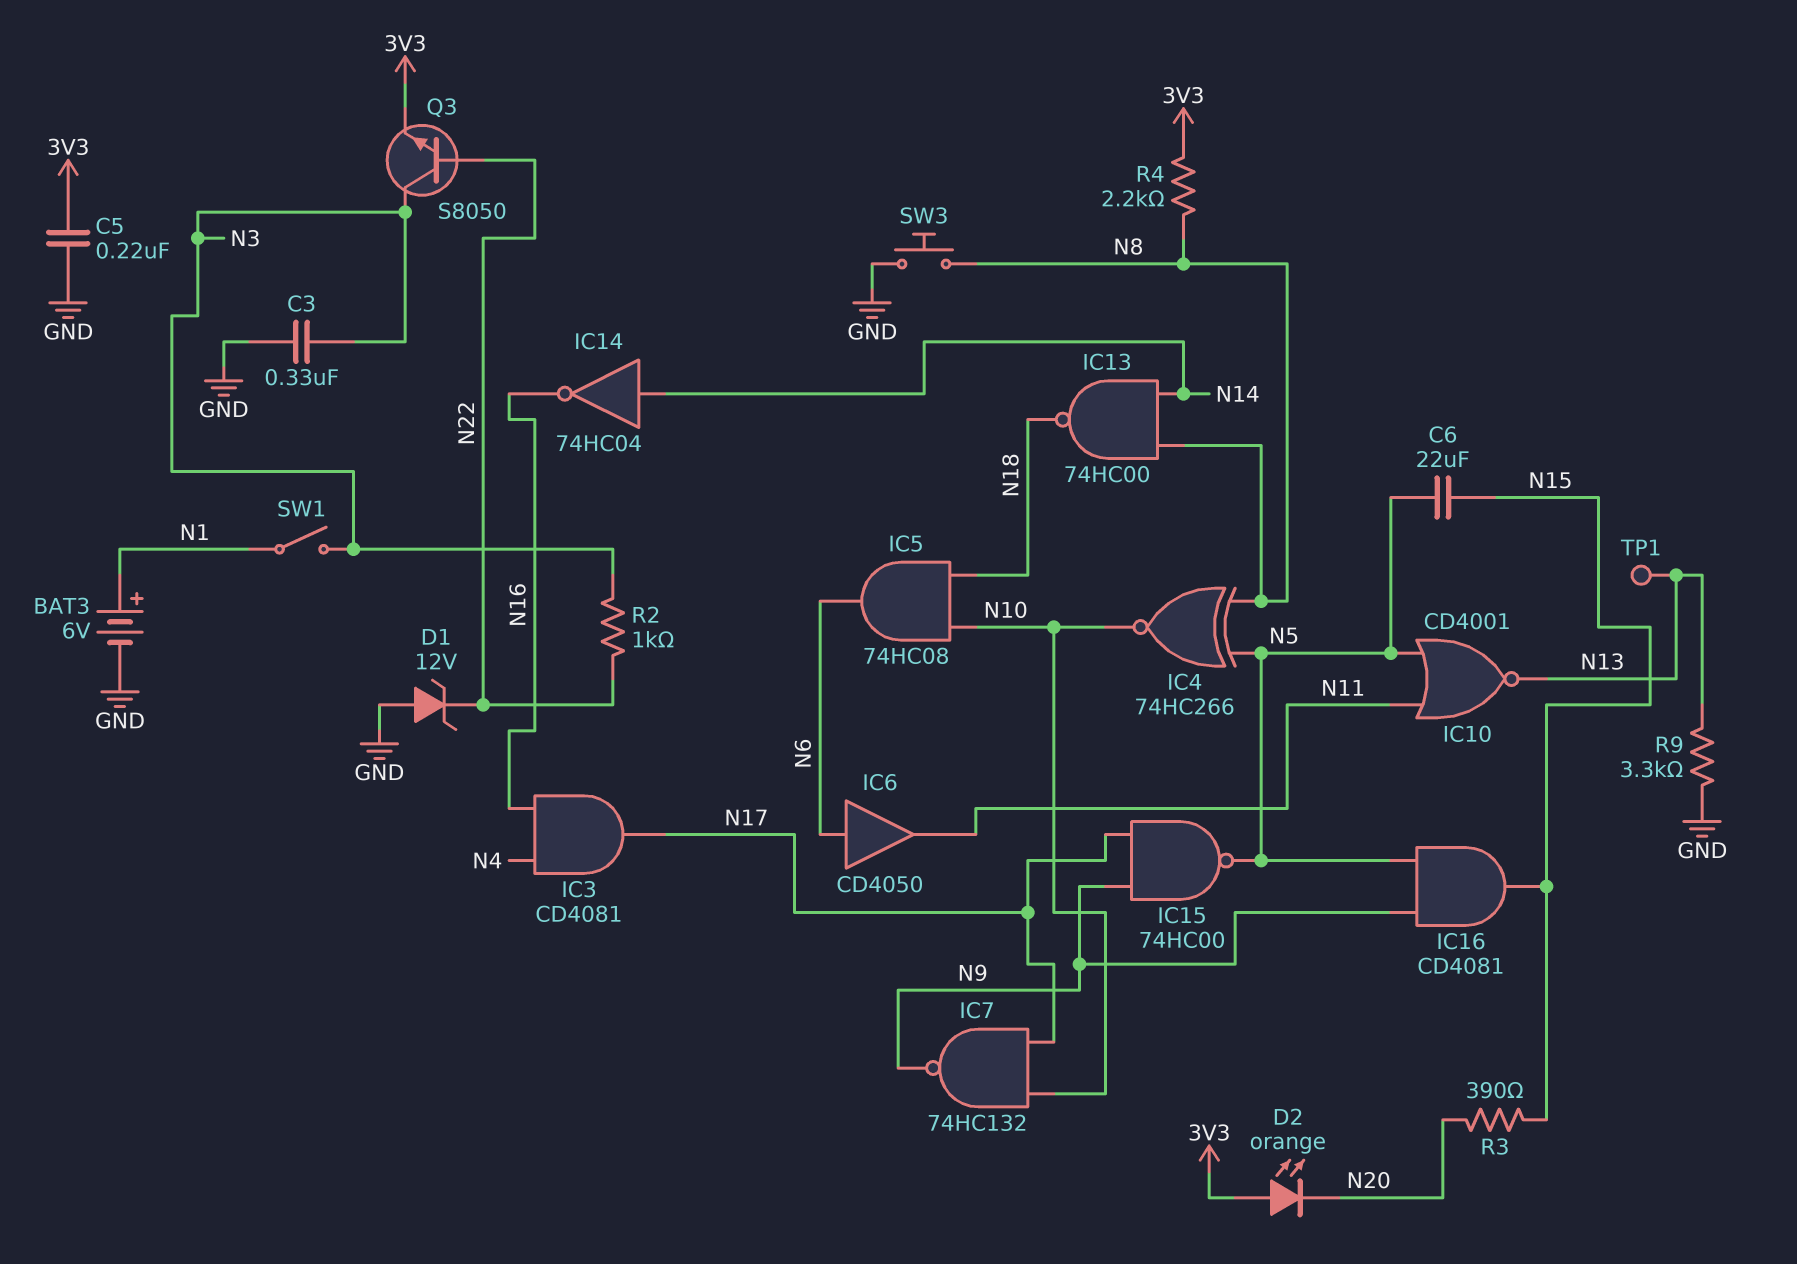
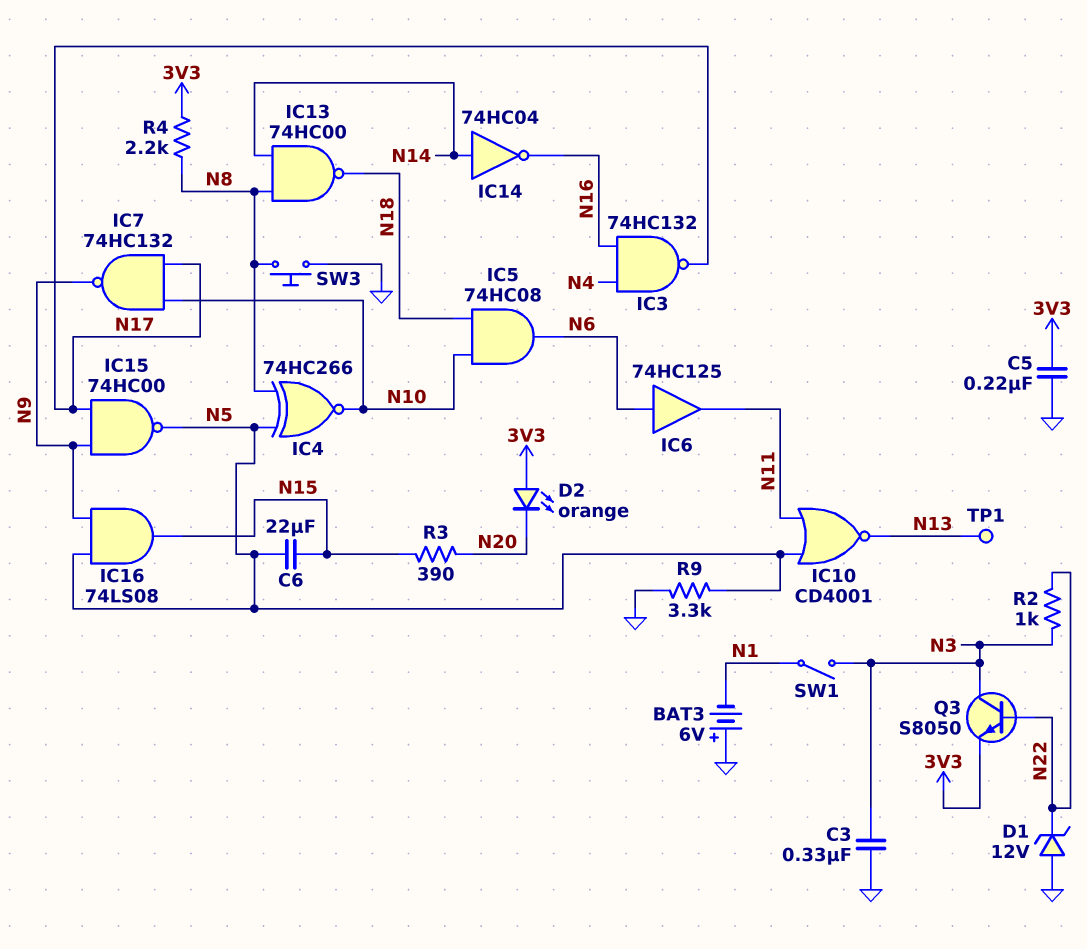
BAT3: 6V (plus N1, minus GND) -> 6V (plus GND, minus N1)
IC3: AND CD4081 (in N4, in N16, out N17) -> NAND 74HC132 (in N4, in N16, out N17)
IC6: buffer CD4050 (in N6, out N11) -> buffer 74HC125 (in N6, out N11)
IC16: AND CD4081 (in N5, in N9, out N15) -> AND 74LS08 (in N5, in N9, out N15)
R9: 3.3k (GND, N13) -> 3.3k (GND, N5)

